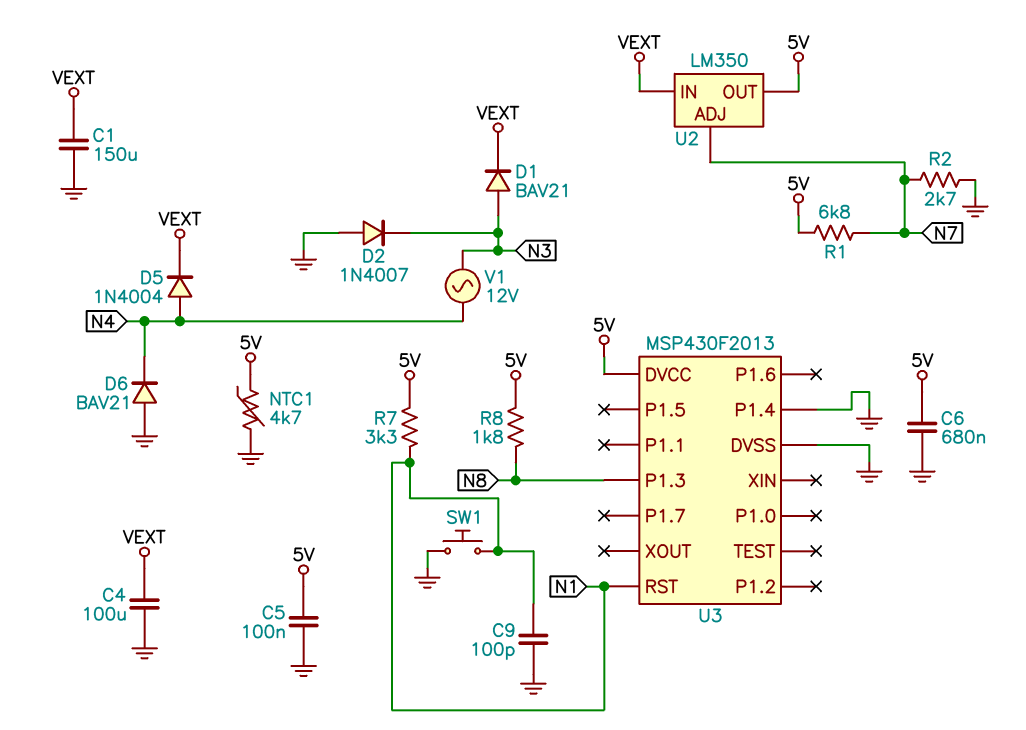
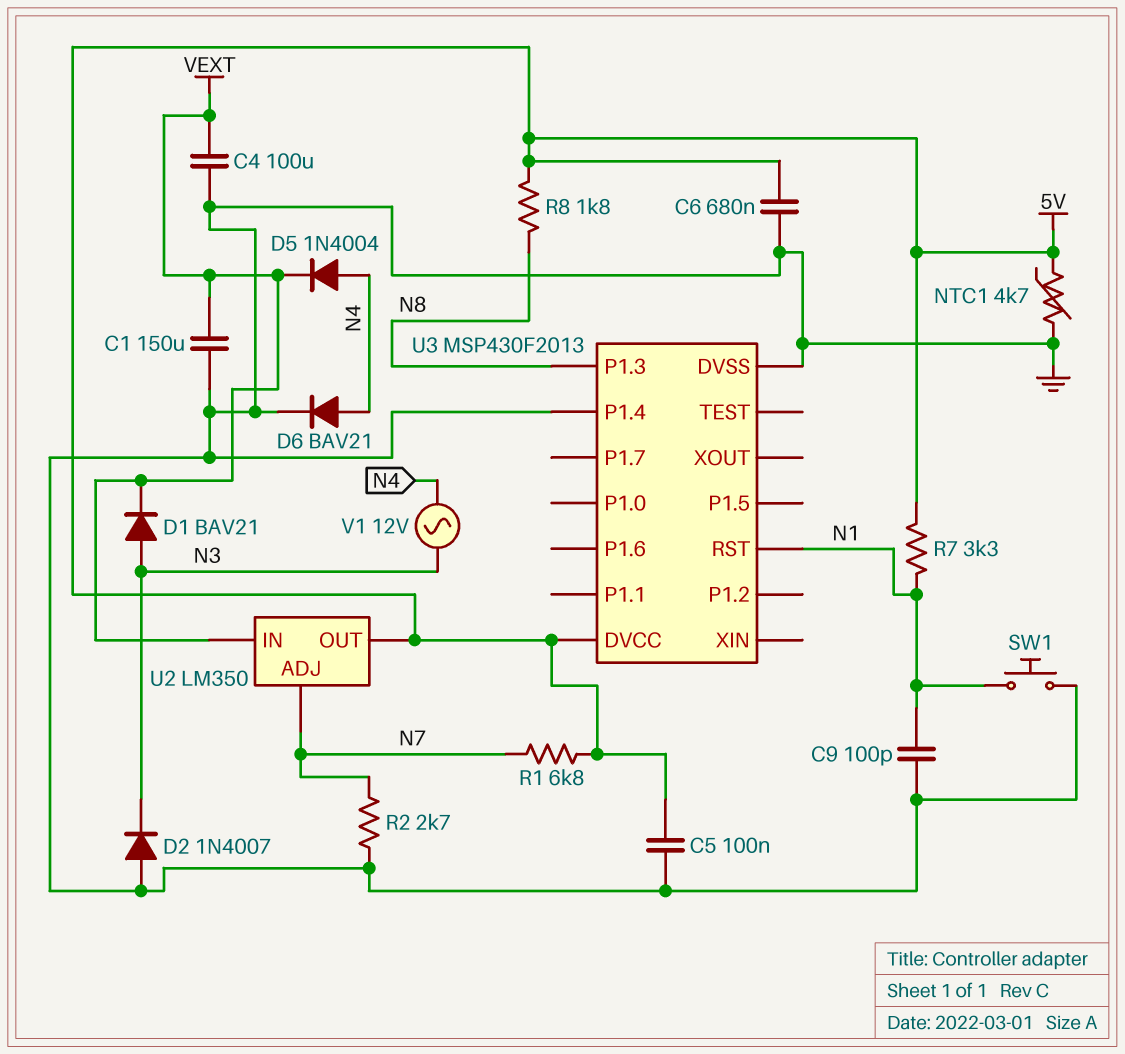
D6: diode BAV21 (A GND, K N4) -> diode BAV21 (A N4, K GND)

